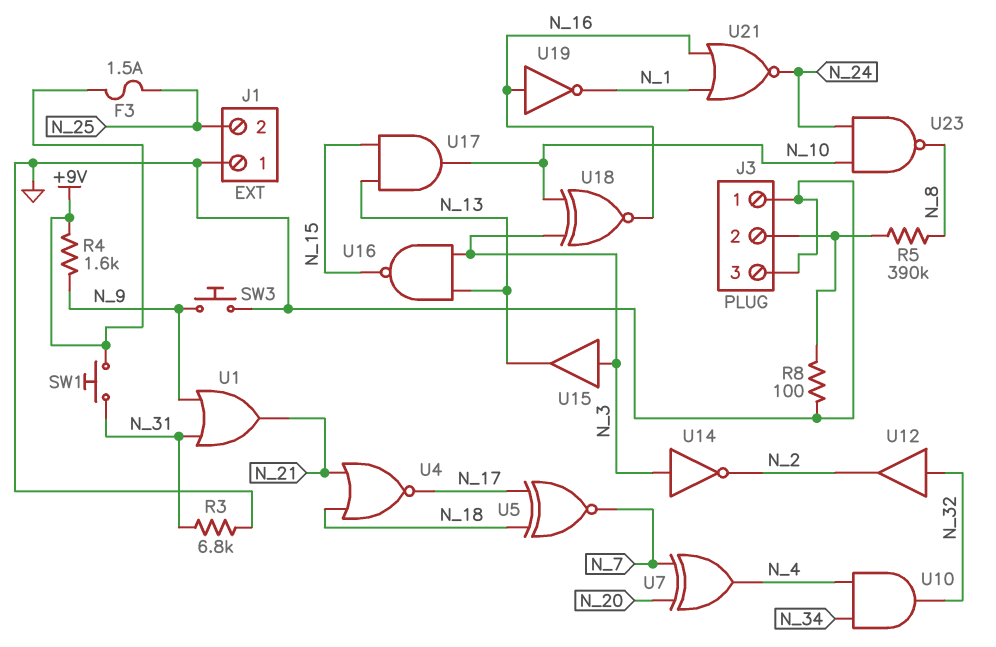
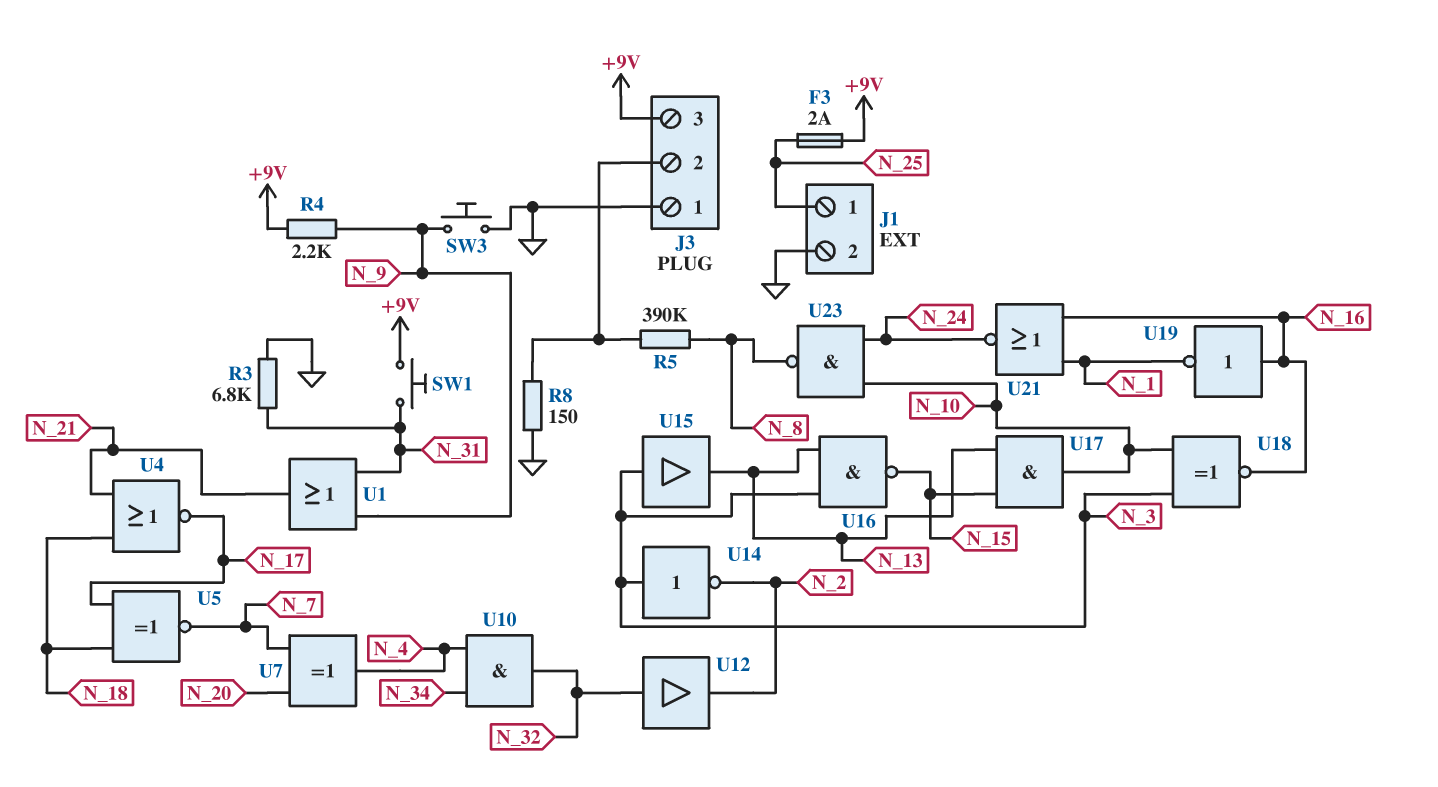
F3: 1.5A (+9V, N_25) -> 2A (+9V, N_25)
J1 pin 1: GND -> N_25
J1 pin 2: N_25 -> GND
J3 pin 3: GND -> +9V
R4: 1.6k (+9V, N_9) -> 2.2k (+9V, N_9)
R8: 100 (GND, J3/2) -> 150 (GND, J3/2)

